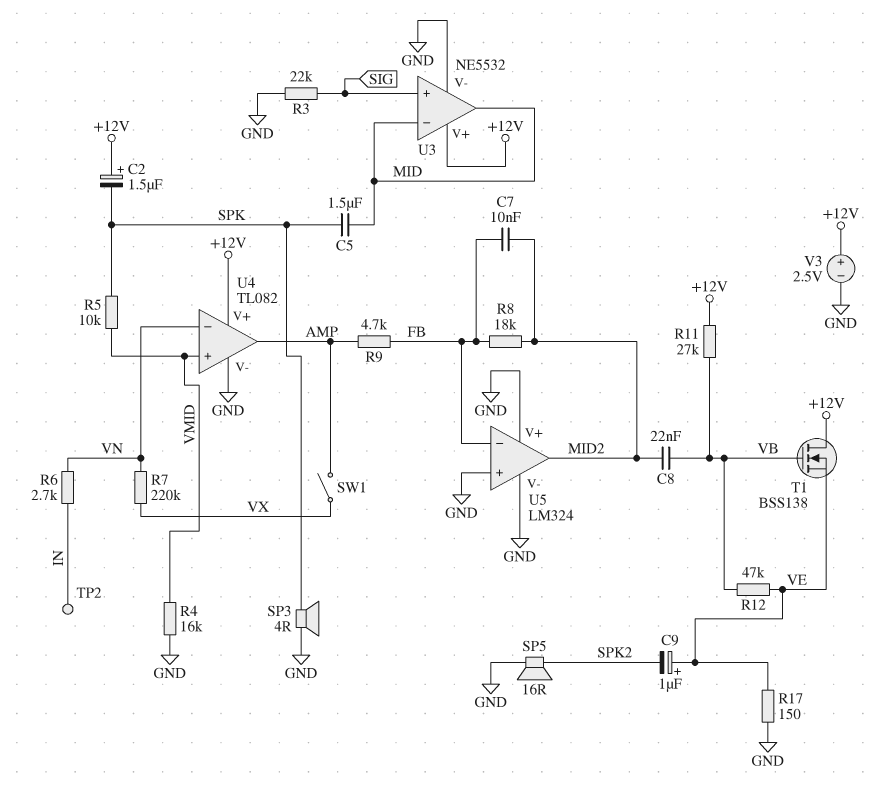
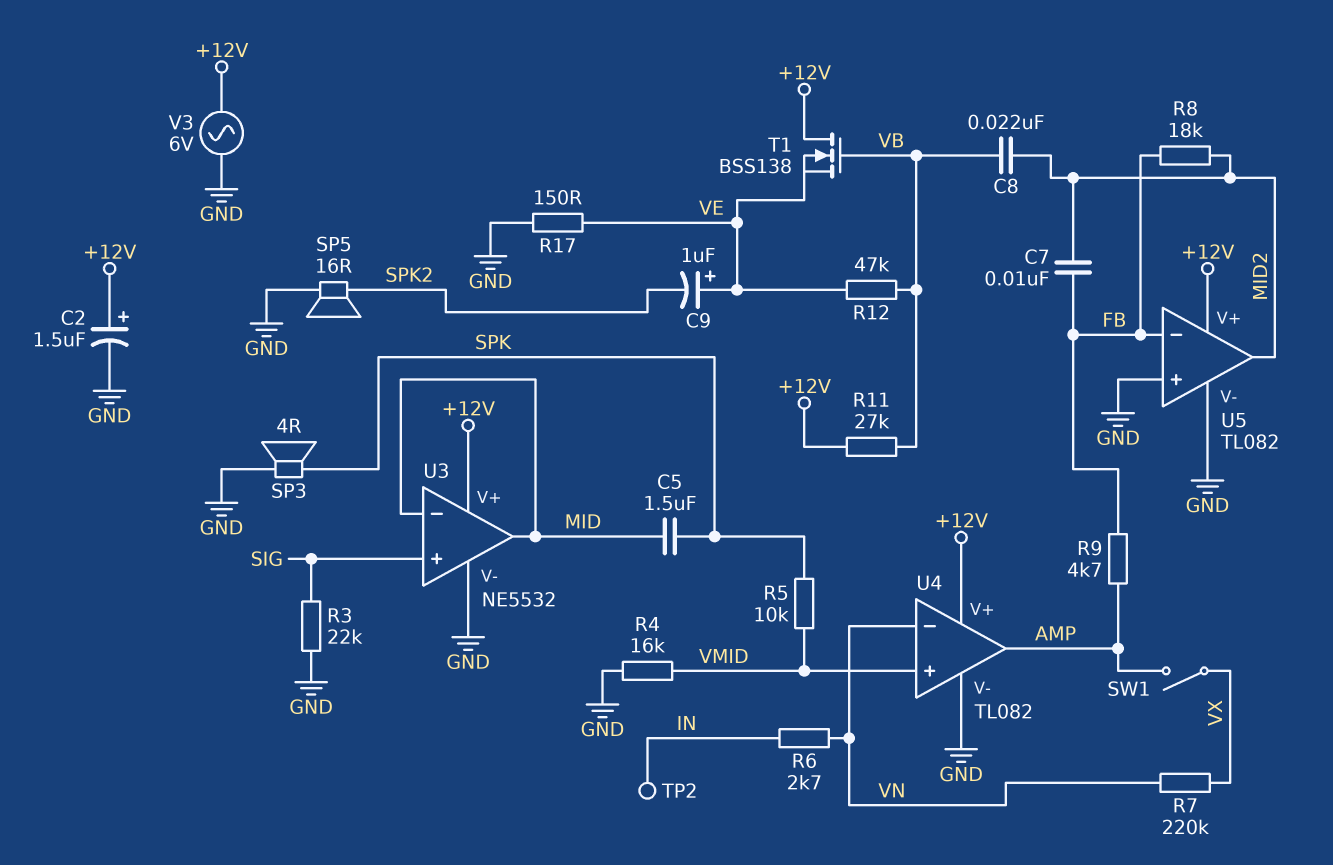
C2: 1.5uF (plus +12V, minus SPK) -> 1.5uF (plus +12V, minus GND)
U5: LM324 -> TL082
U5 pin V+: GND -> +12V
V3: 2.5V (plus +12V, minus GND) -> AC 6V (+12V, GND)

